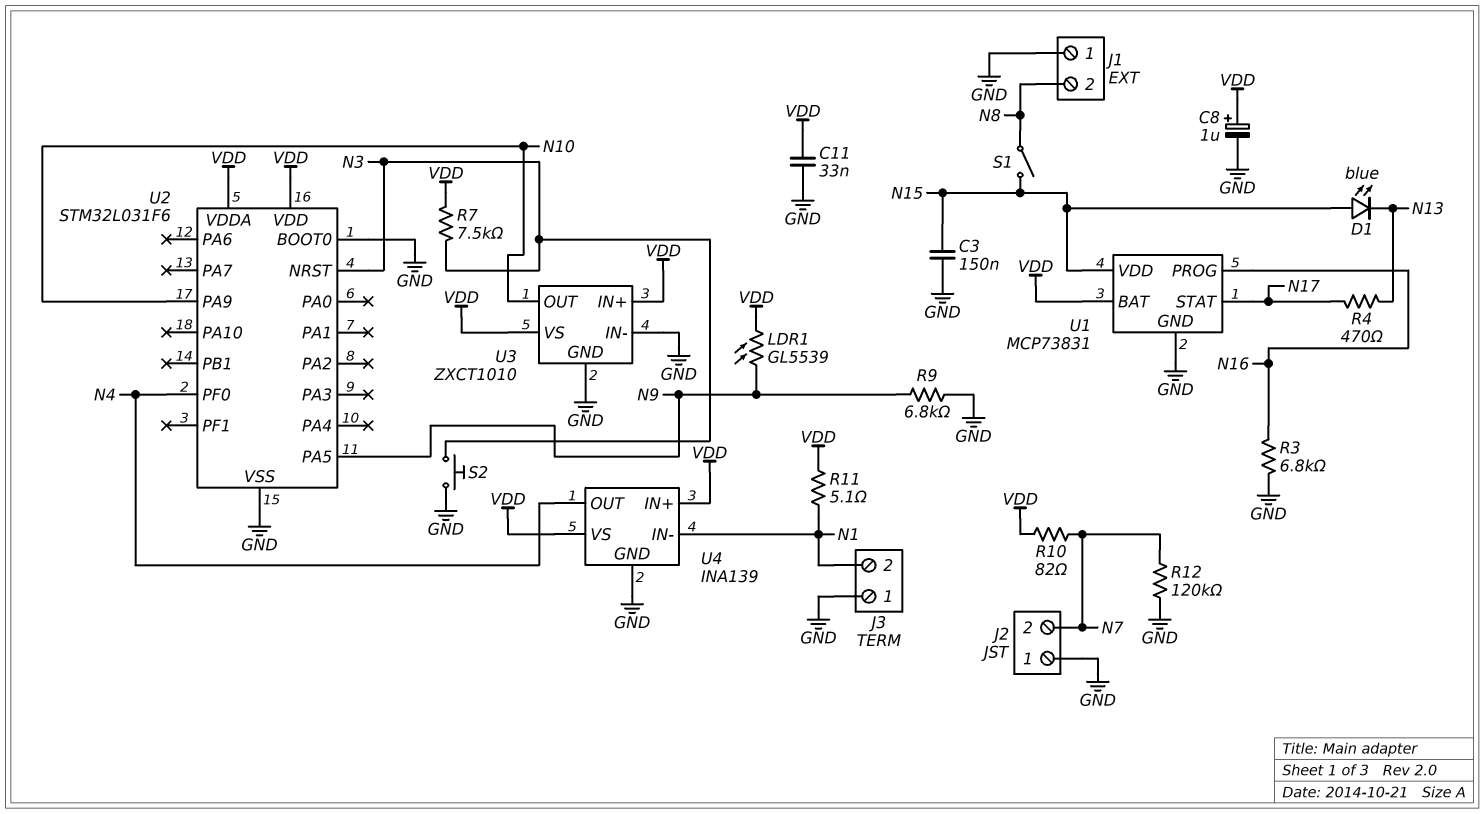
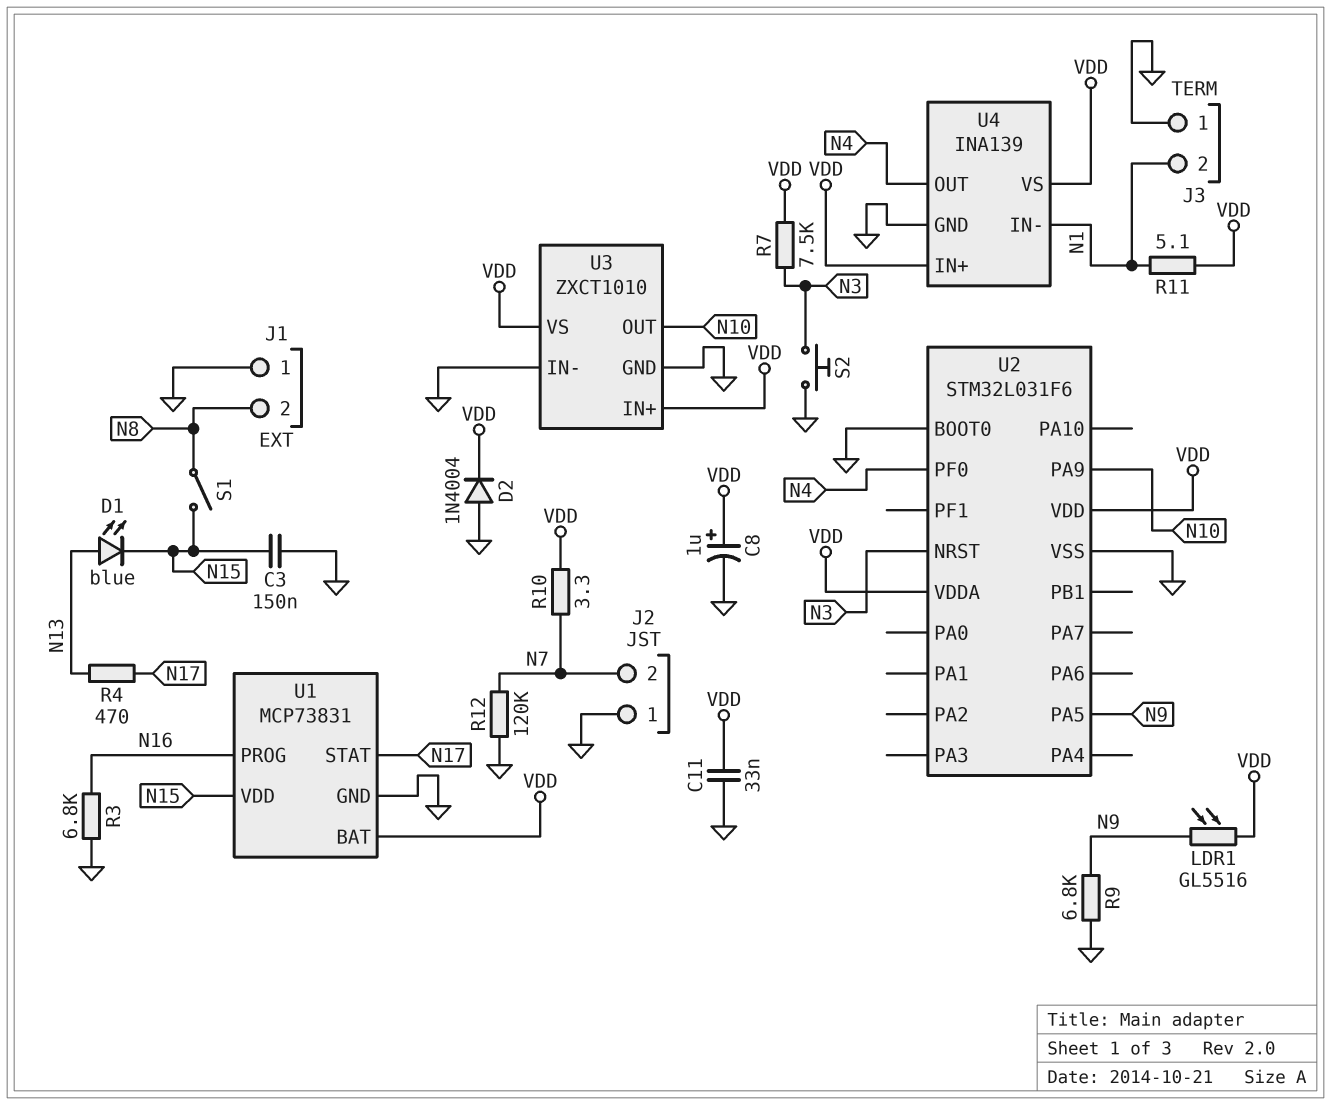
D1: LED blue (A N15, K N13) -> LED blue (A N13, K N15)
D2: none -> diode 1N4004 (A GND, K VDD)
LDR1: GL5539 (N9, VDD) -> GL5516 (N9, VDD)
R10: 82 (N7, VDD) -> 3.3 (N7, VDD)

